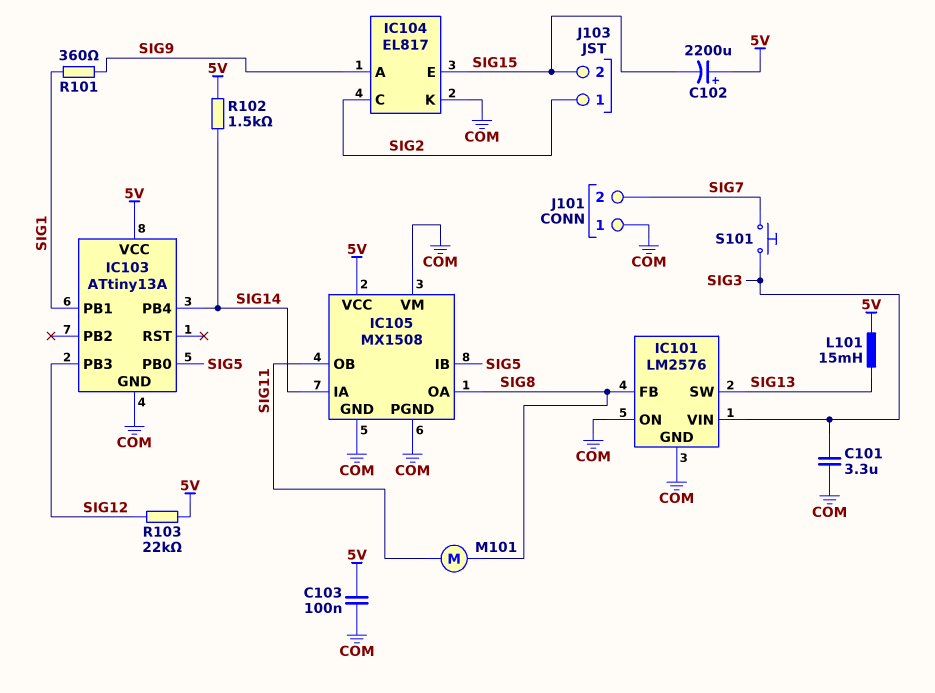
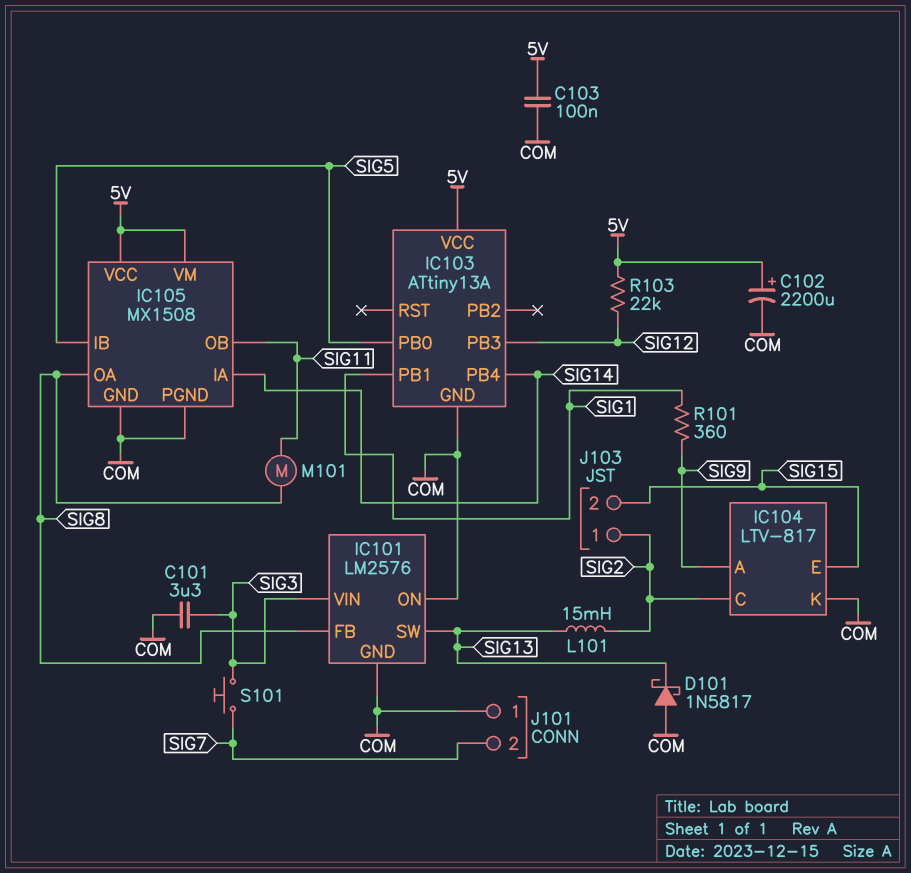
C102: 2200uF (plus 5V, minus SIG15) -> 2200uF (plus 5V, minus COM)
D101: none -> schottky 1N5817 (A COM, K SIG13)
IC104: EL817 -> LTV-817
IC105 pin VM: COM -> 5V
L101: 15mH (5V, SIG13) -> 15mH (SIG2, SIG13)
R102: 1.5k (5V, SIG14) -> none

